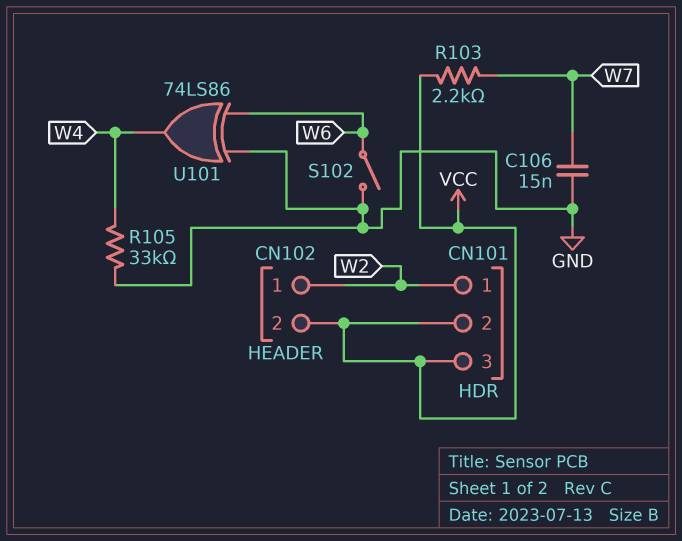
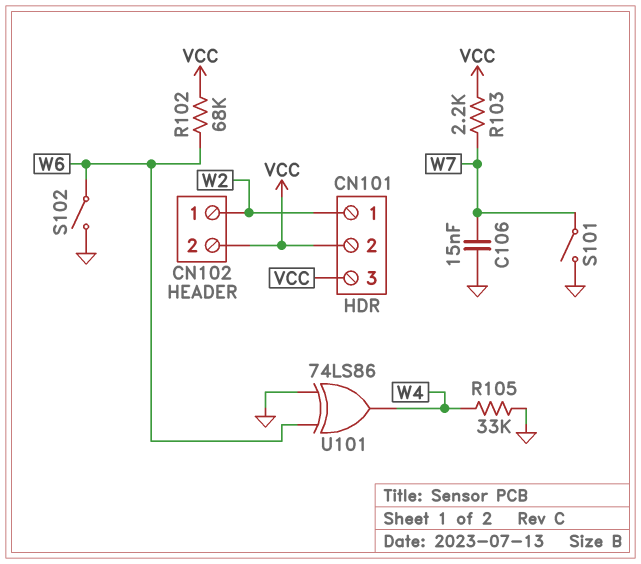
R102: none -> 68k (VCC, W6)
S101: none -> switch (GND, W7)

